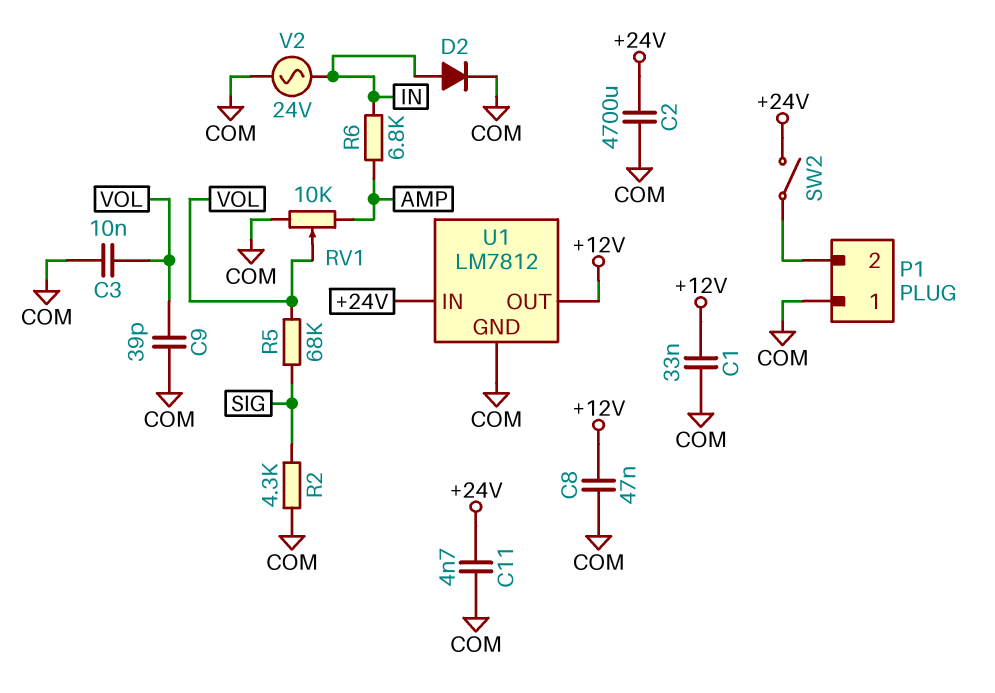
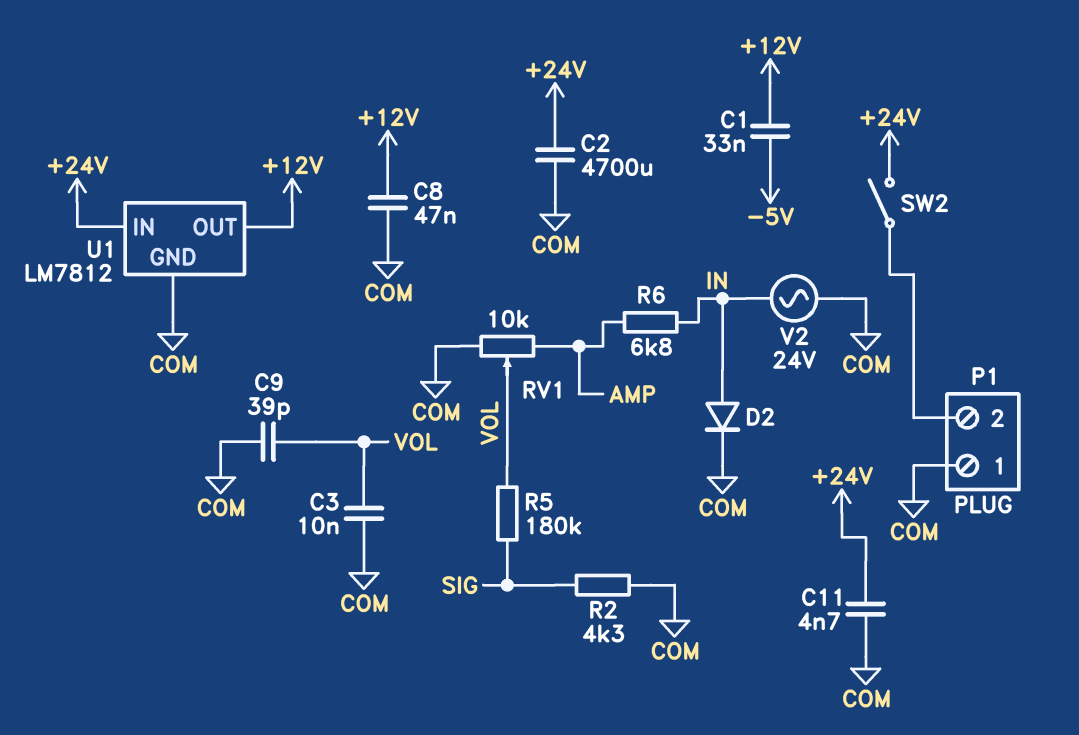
C1: 33nF (+12V, COM) -> 33nF (+12V, -5V)
R5: 68k (SIG, VOL) -> 180k (SIG, VOL)

